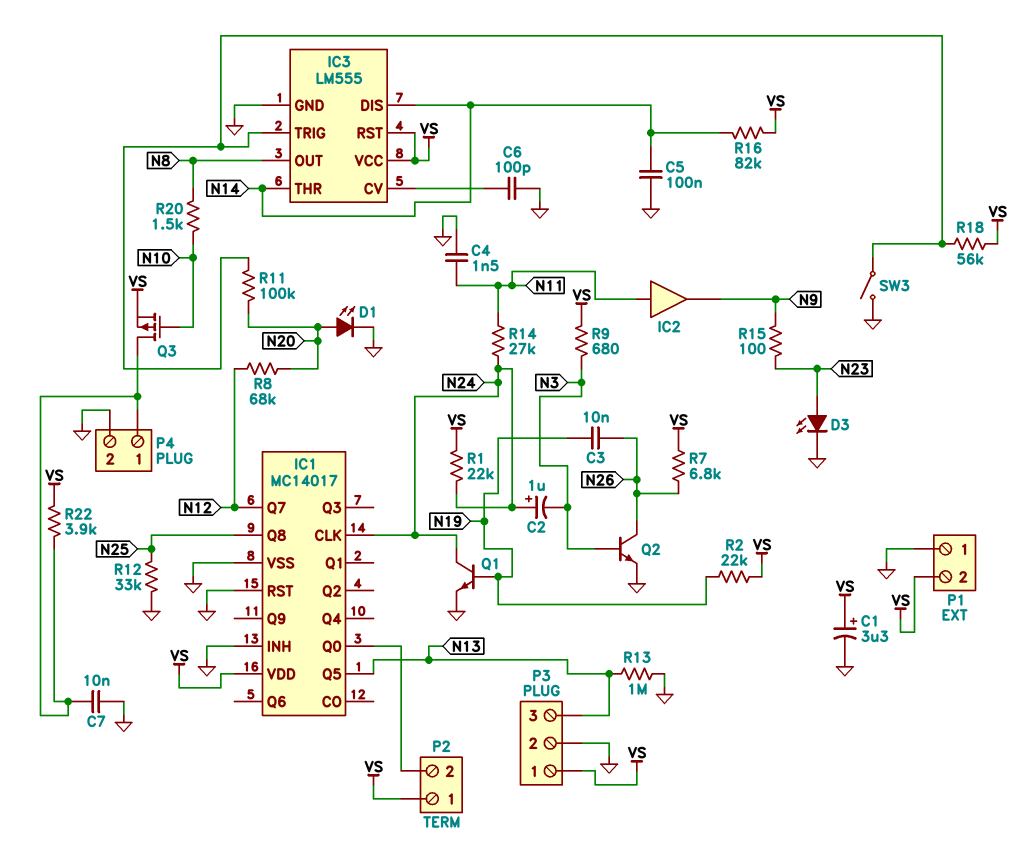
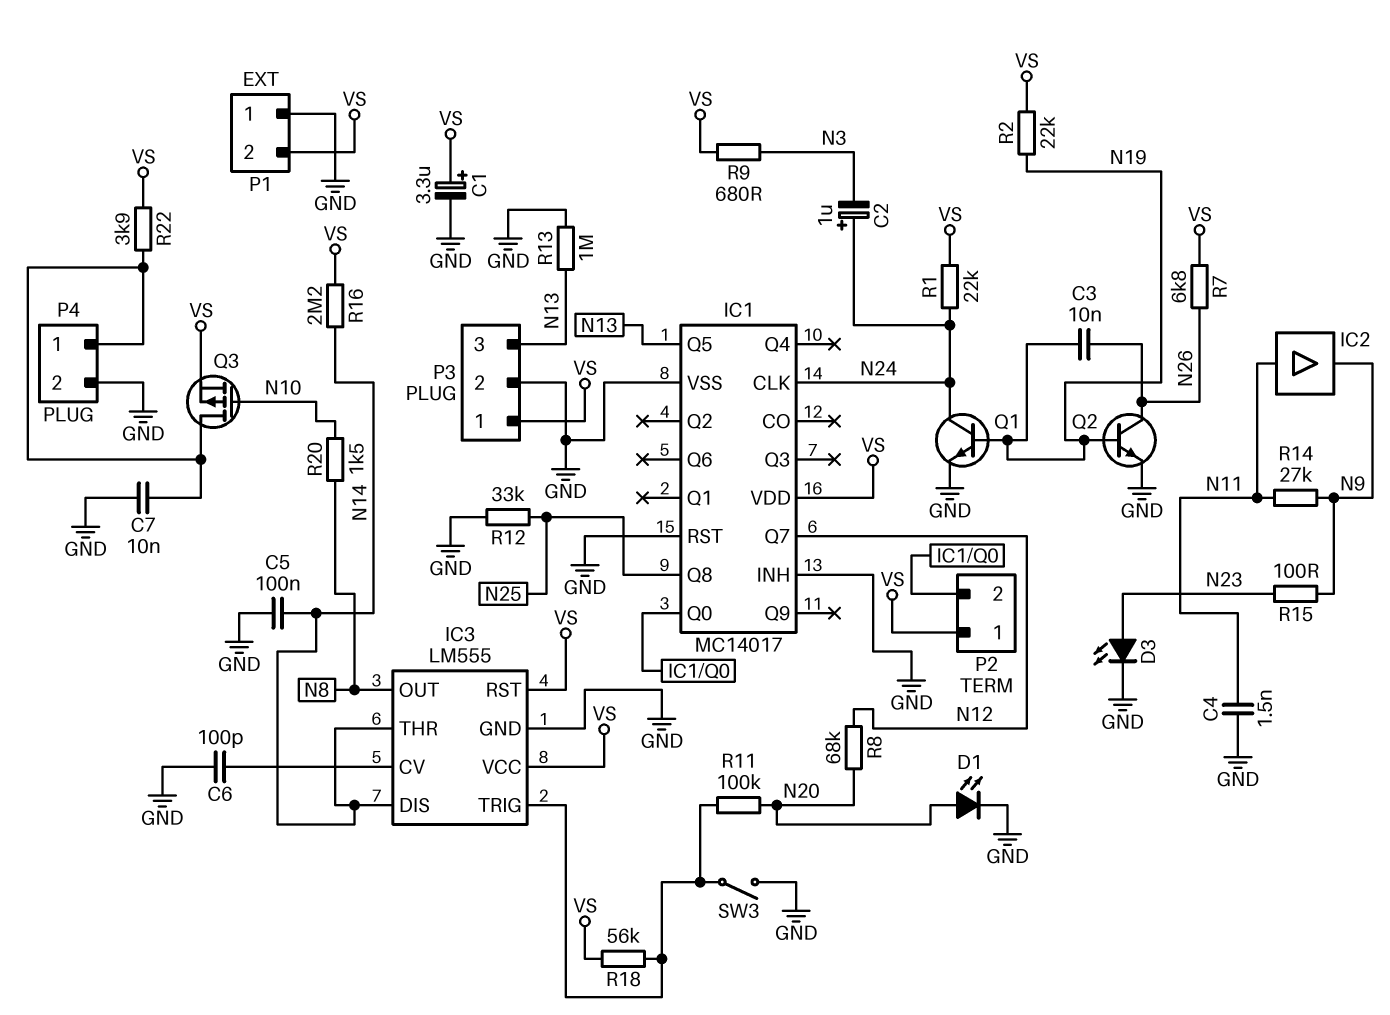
Q2: NPN (B N3, C N26, E GND) -> NPN (B N19, C N26, E GND)
R14: 27k (N11, N24) -> 27k (N9, N11)
R16: 82k (N14, VS) -> 2.2M (N14, VS)

